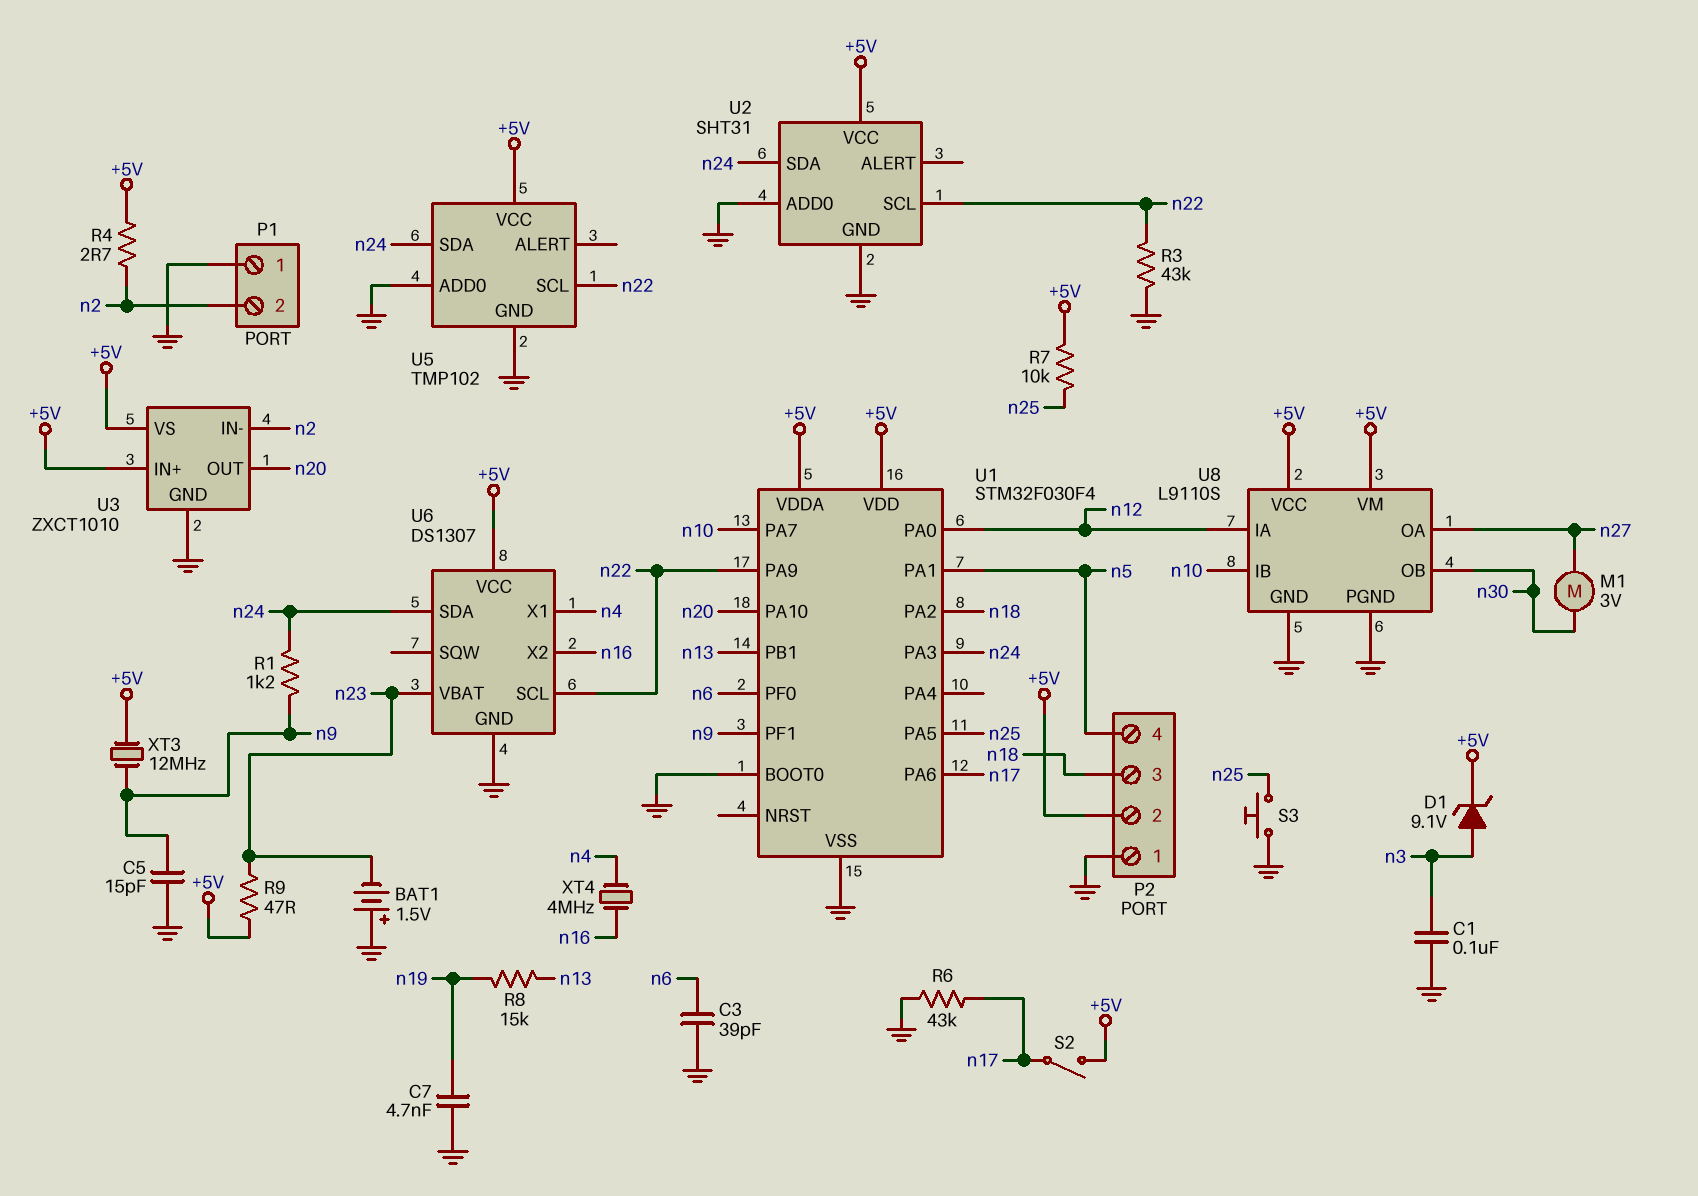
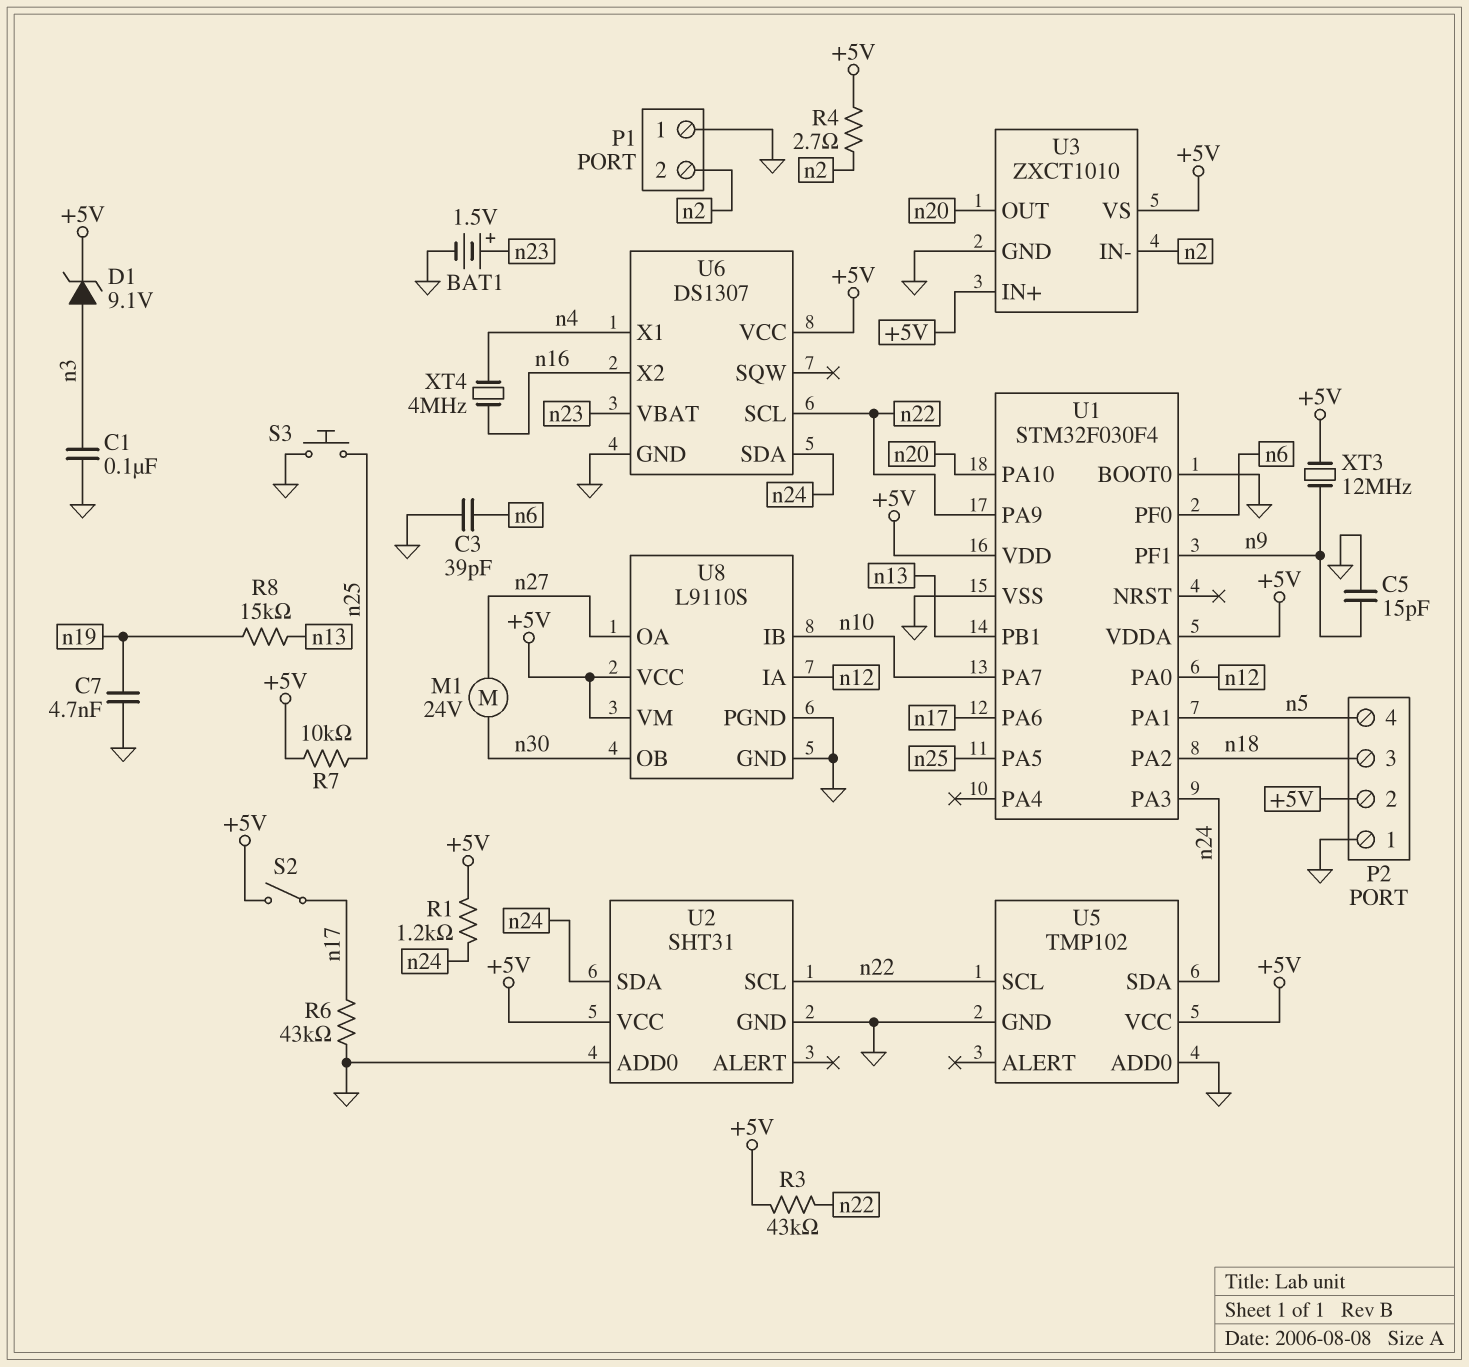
BAT1: 1.5V (plus GND, minus n23) -> 1.5V (plus n23, minus GND)
M1: motor 3V (n27, n30) -> motor 24V (n27, n30)
R1: 1.2k (n9, n24) -> 1.2k (+5V, n24)
R3: 43k (GND, n22) -> 43k (+5V, n22)
R9: 47 (+5V, n23) -> none

